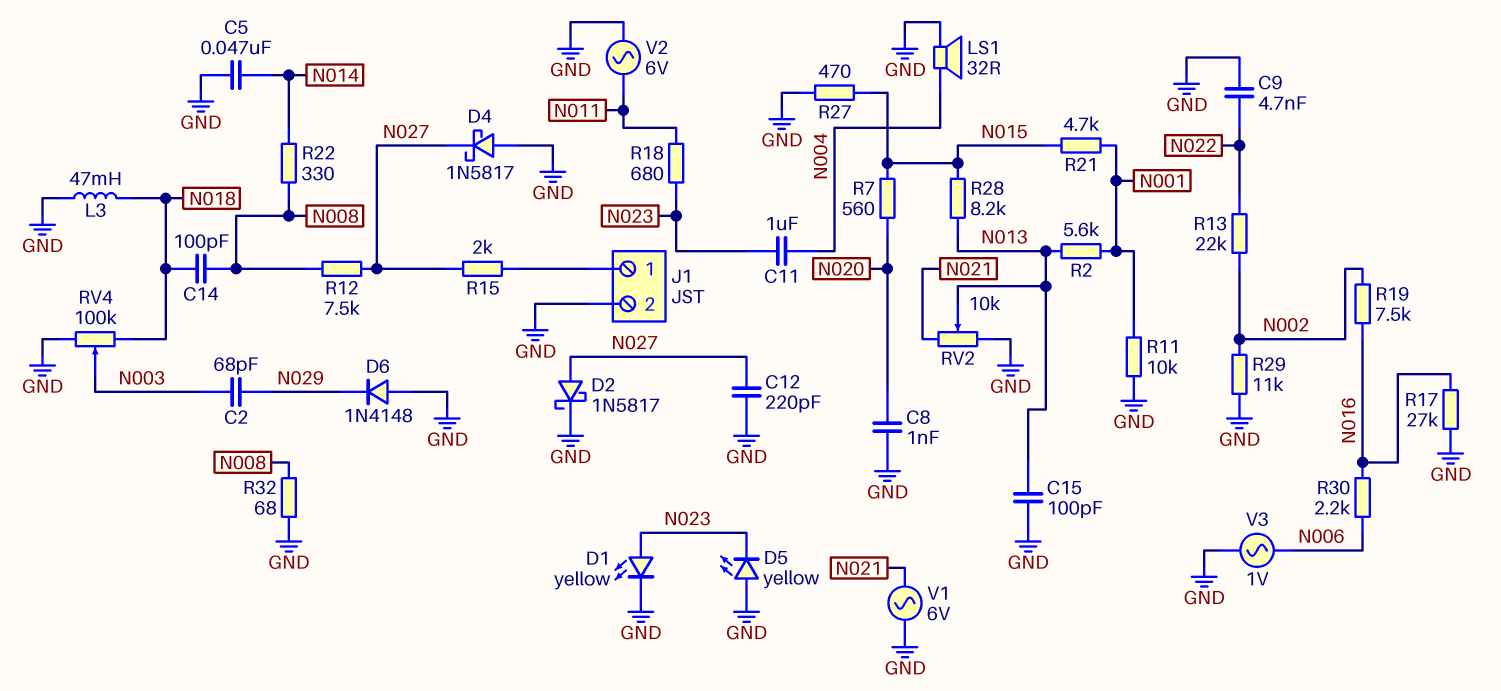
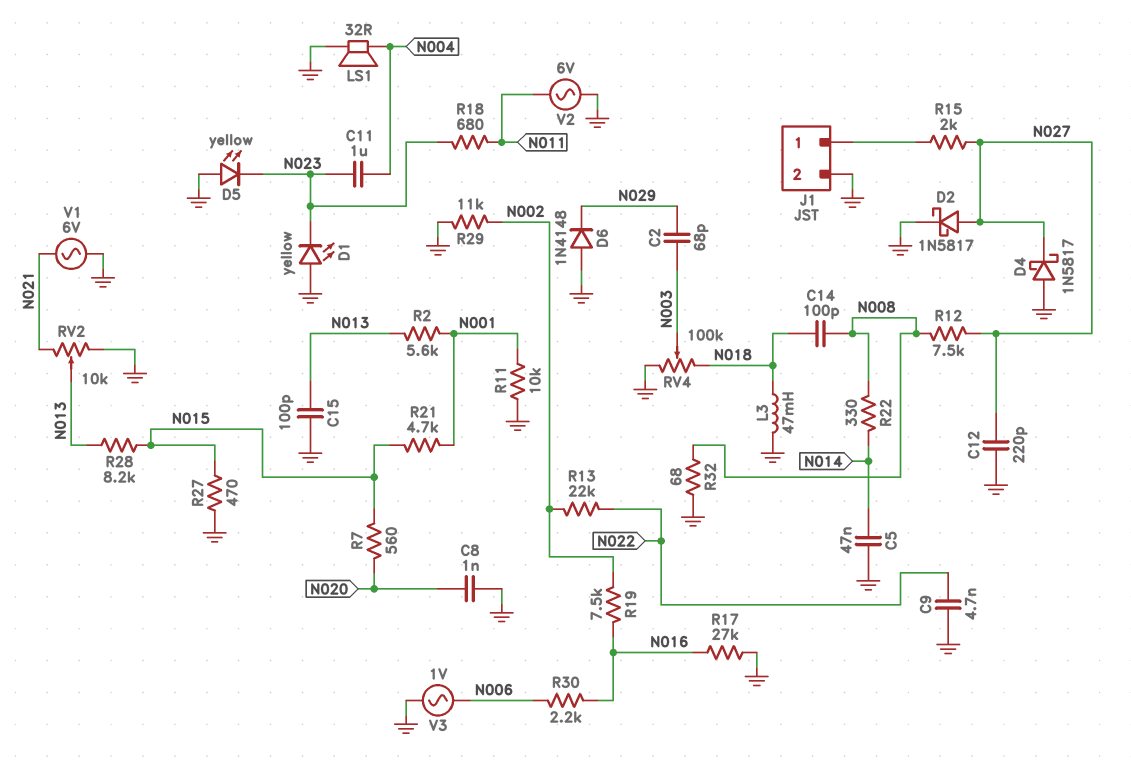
D1: LED yellow (A N023, K GND) -> LED yellow (A GND, K N023)

